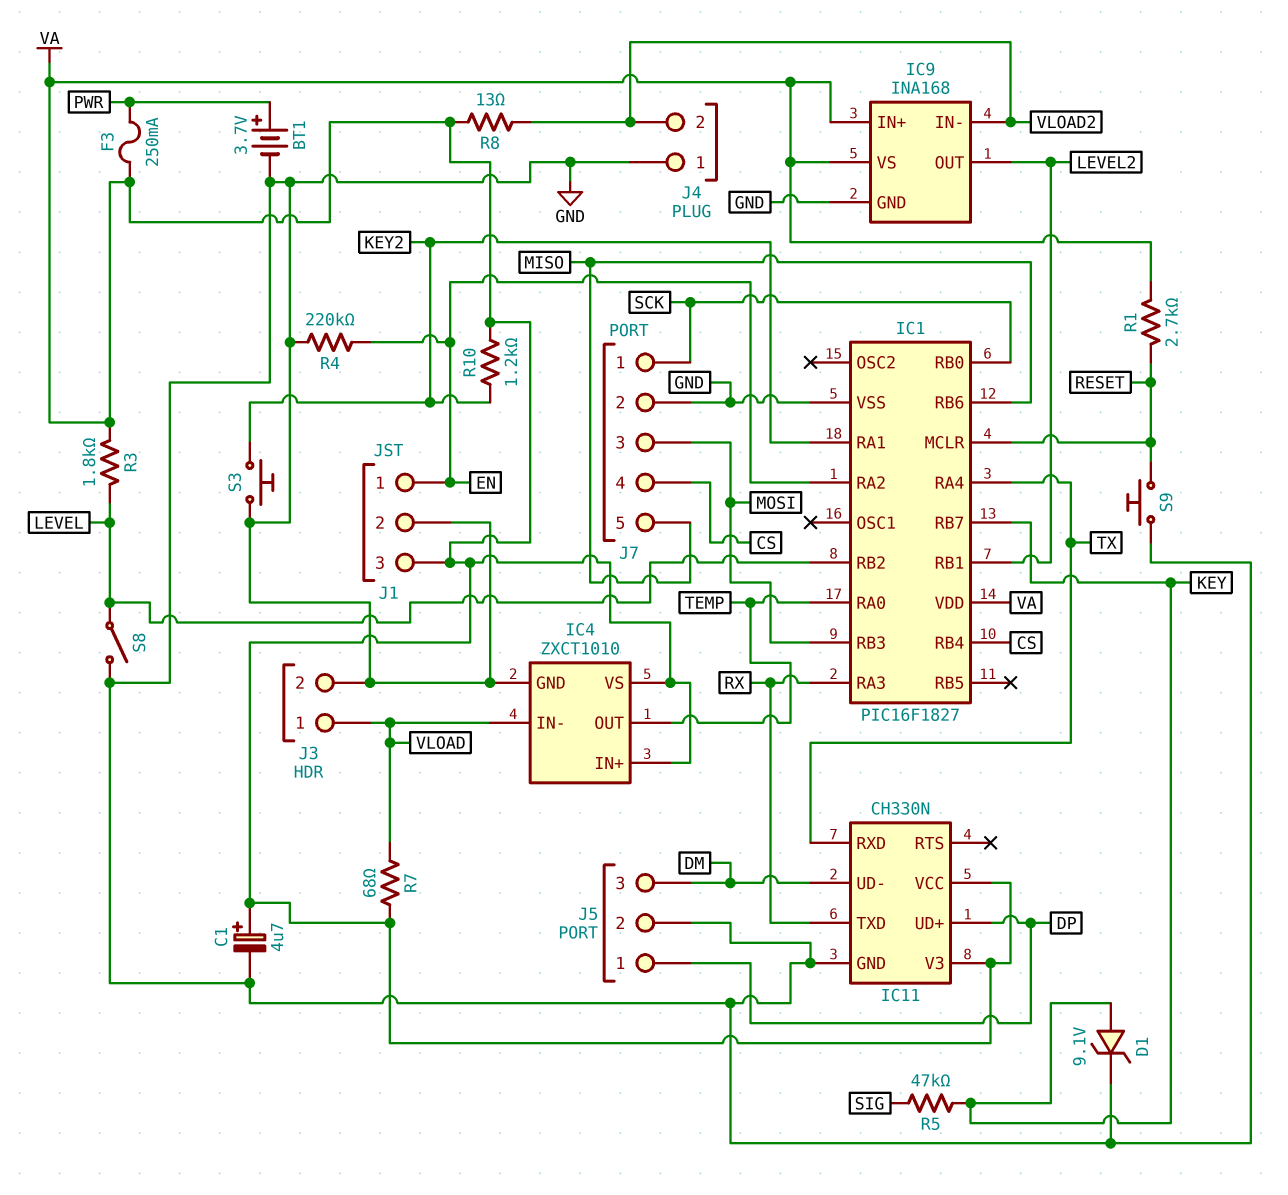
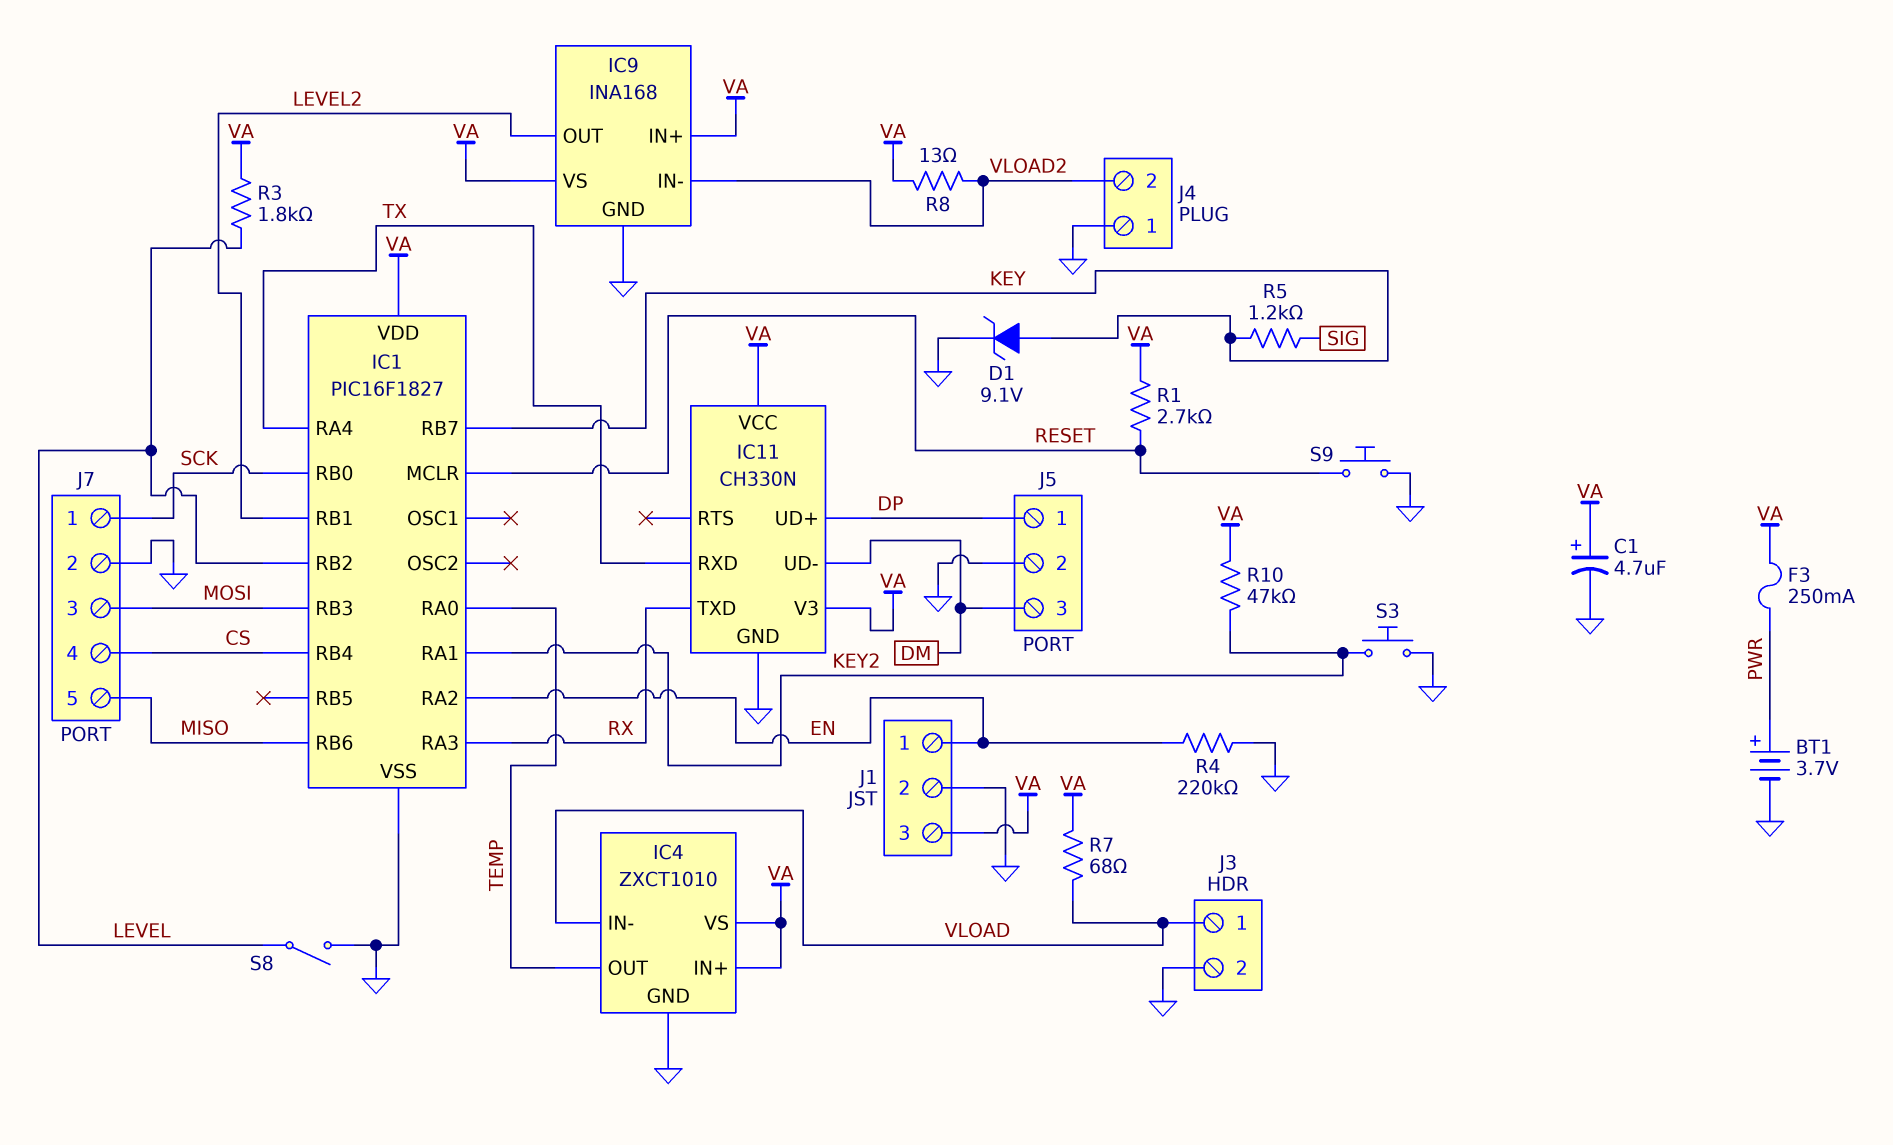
R5: 47k (KEY, SIG) -> 1.2k (KEY, SIG)
R10: 1.2k (KEY2, VA) -> 47k (KEY2, VA)

